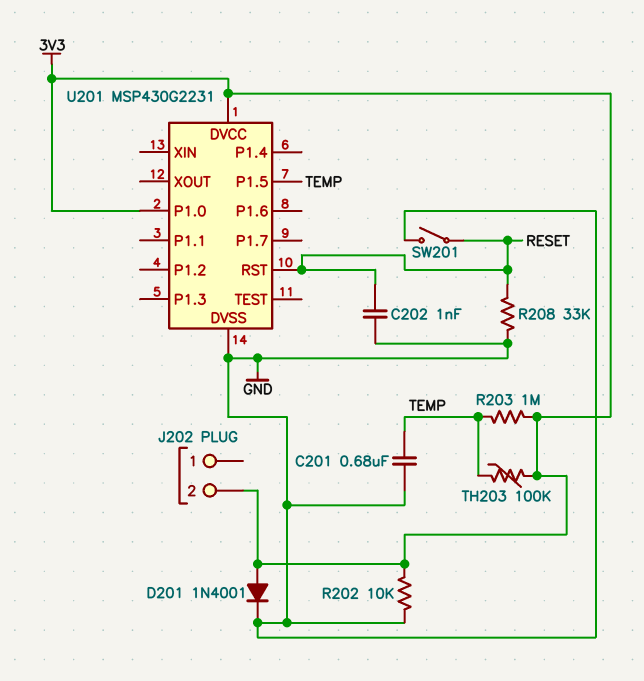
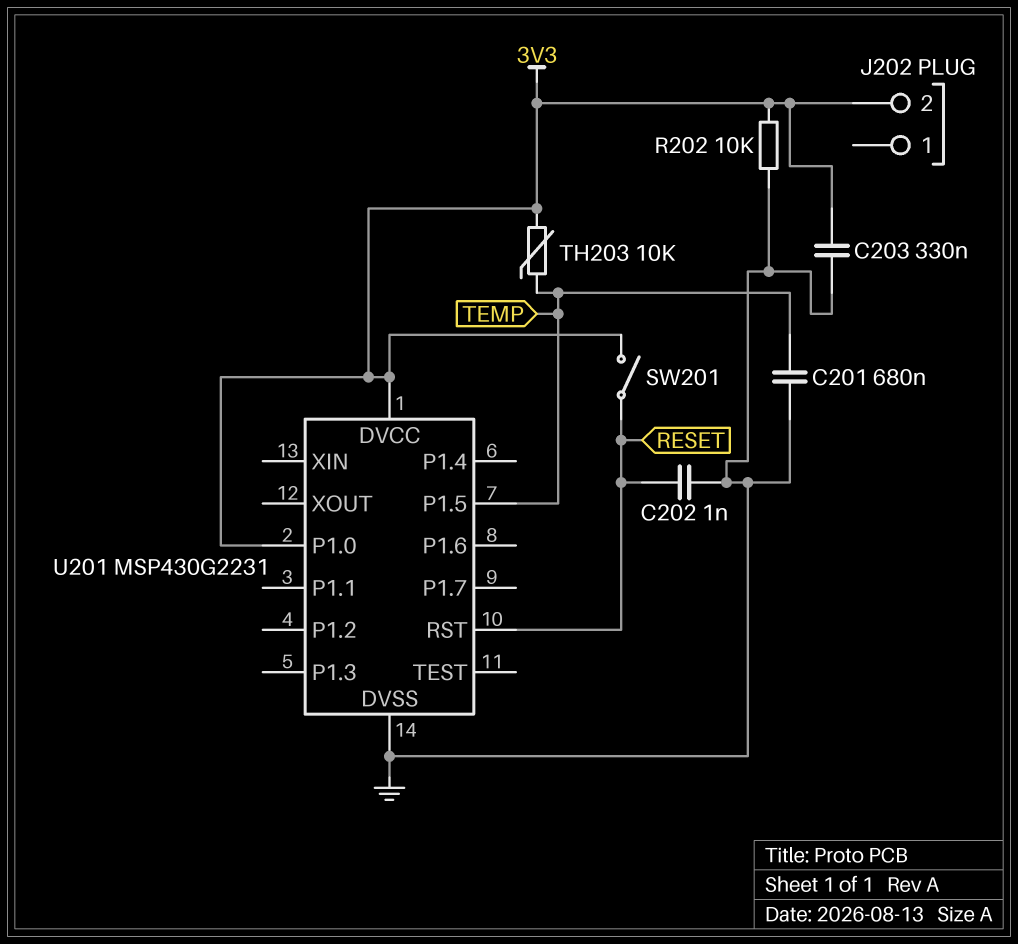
C203: none -> 330nF (3V3, GND)
D201: diode 1N4001 (A 3V3, K GND) -> none
R203: 1M (3V3, TEMP) -> none
R208: 33k (GND, RESET) -> none
SW201: switch (GND, RESET) -> switch (3V3, RESET)
TH203: 100k (3V3, TEMP) -> 10k (3V3, TEMP)

